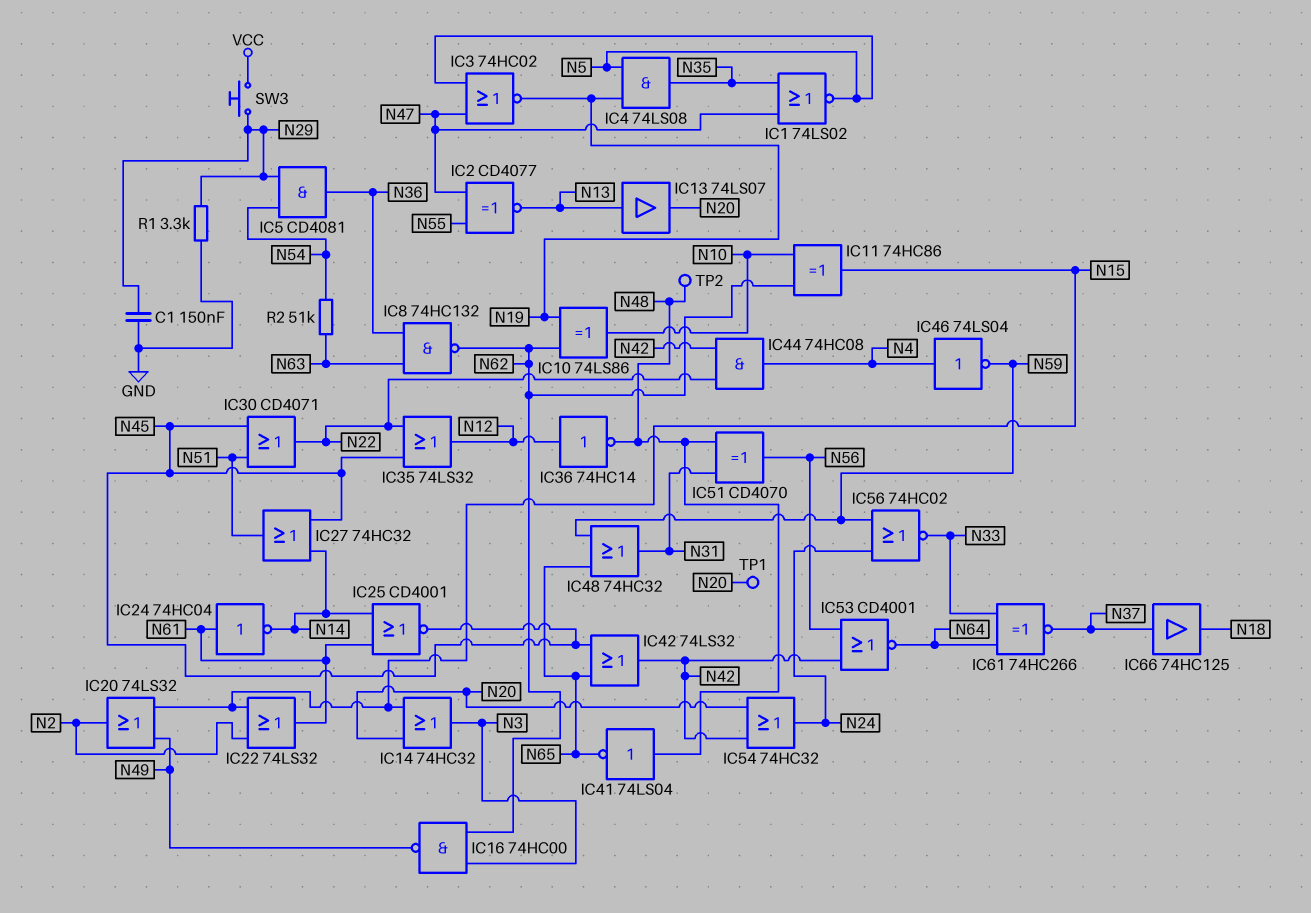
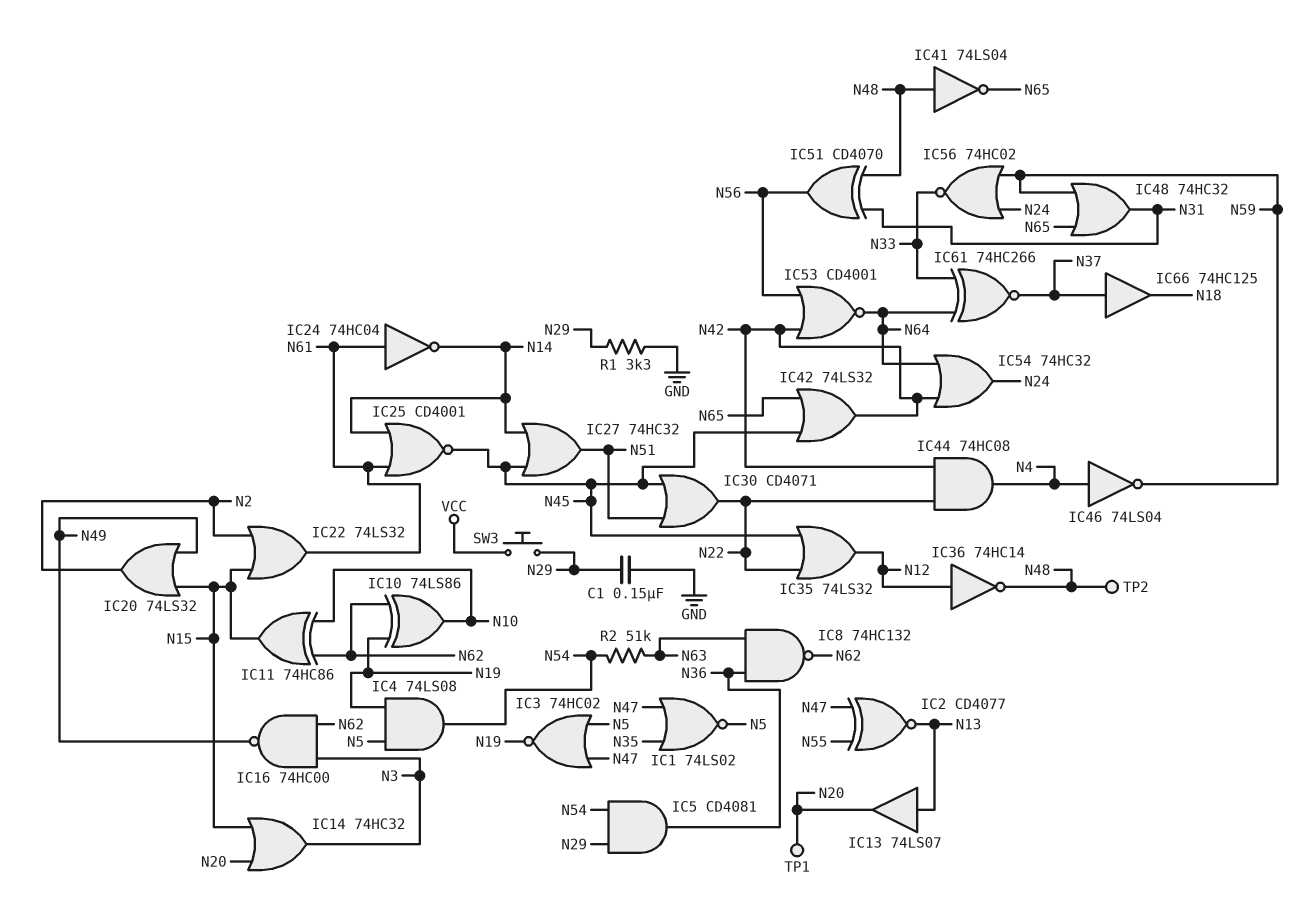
IC4: AND 74LS08 (in N5, in N19, out N35) -> AND 74LS08 (in N5, in N19, out N54)
IC54: OR 74HC32 (in N20, in N42, out N24) -> OR 74HC32 (in N42, in N64, out N24)

